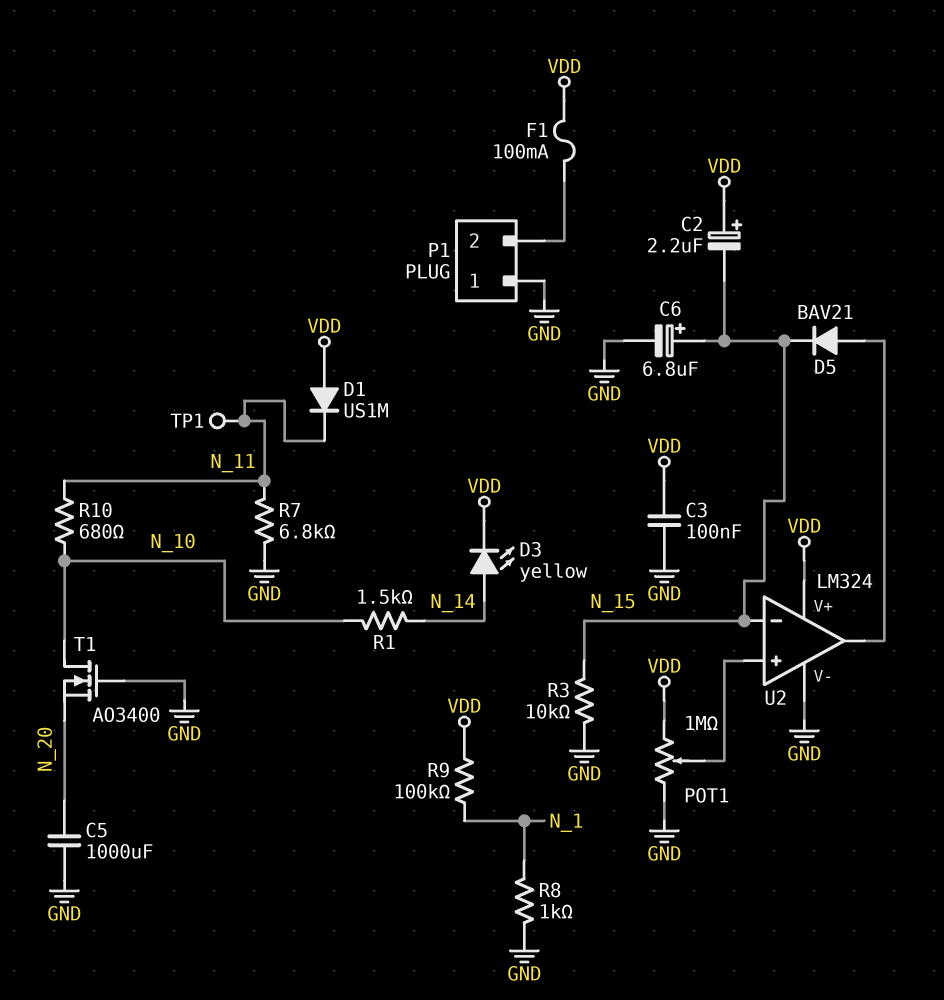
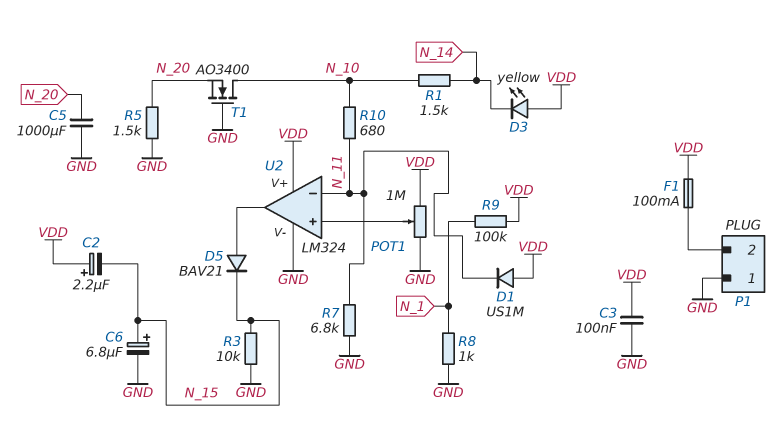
D3: LED yellow (A N_14, K VDD) -> LED yellow (A VDD, K N_14)
R5: none -> 1.5k (GND, N_20)
TP1: test point (N_11) -> none
U2 pin in-: N_15 -> N_11

